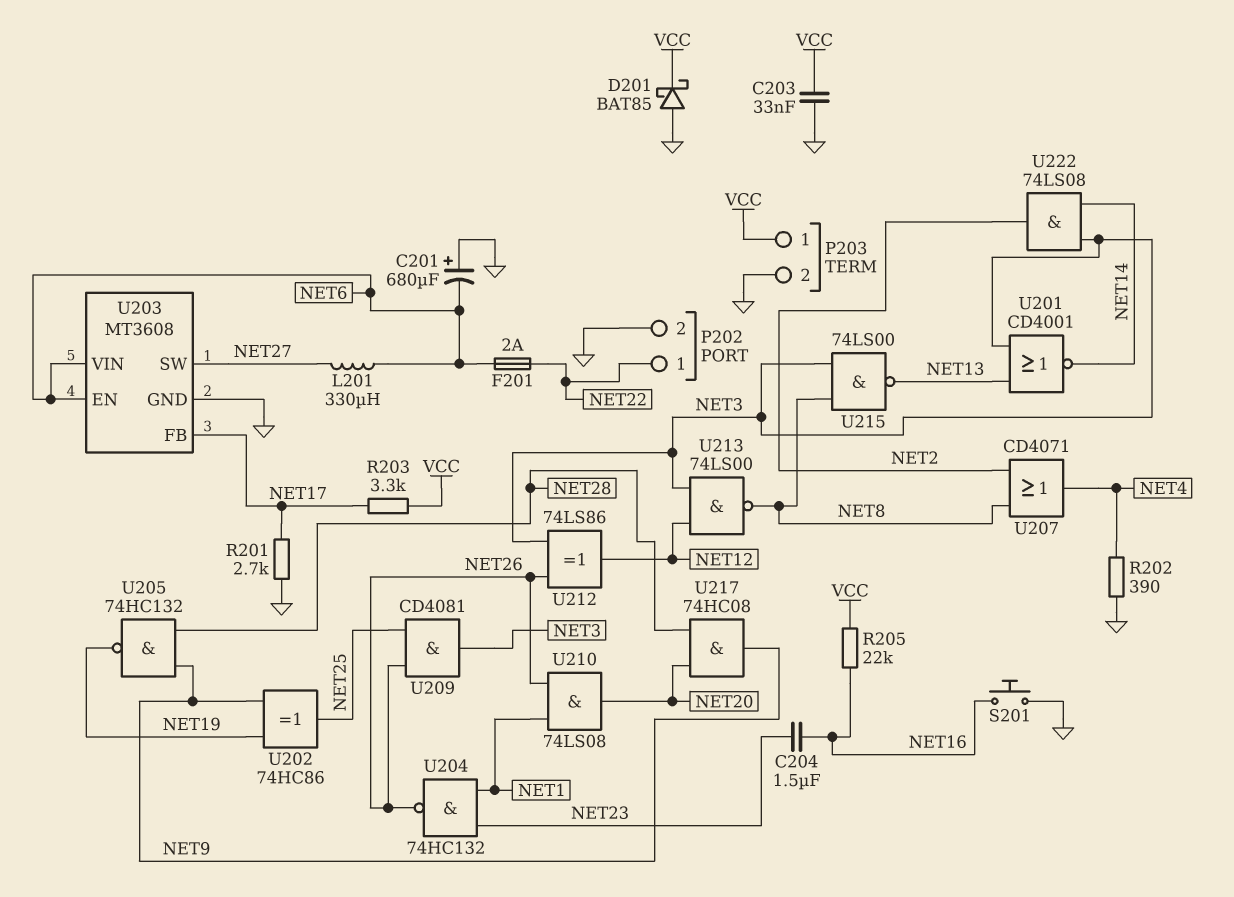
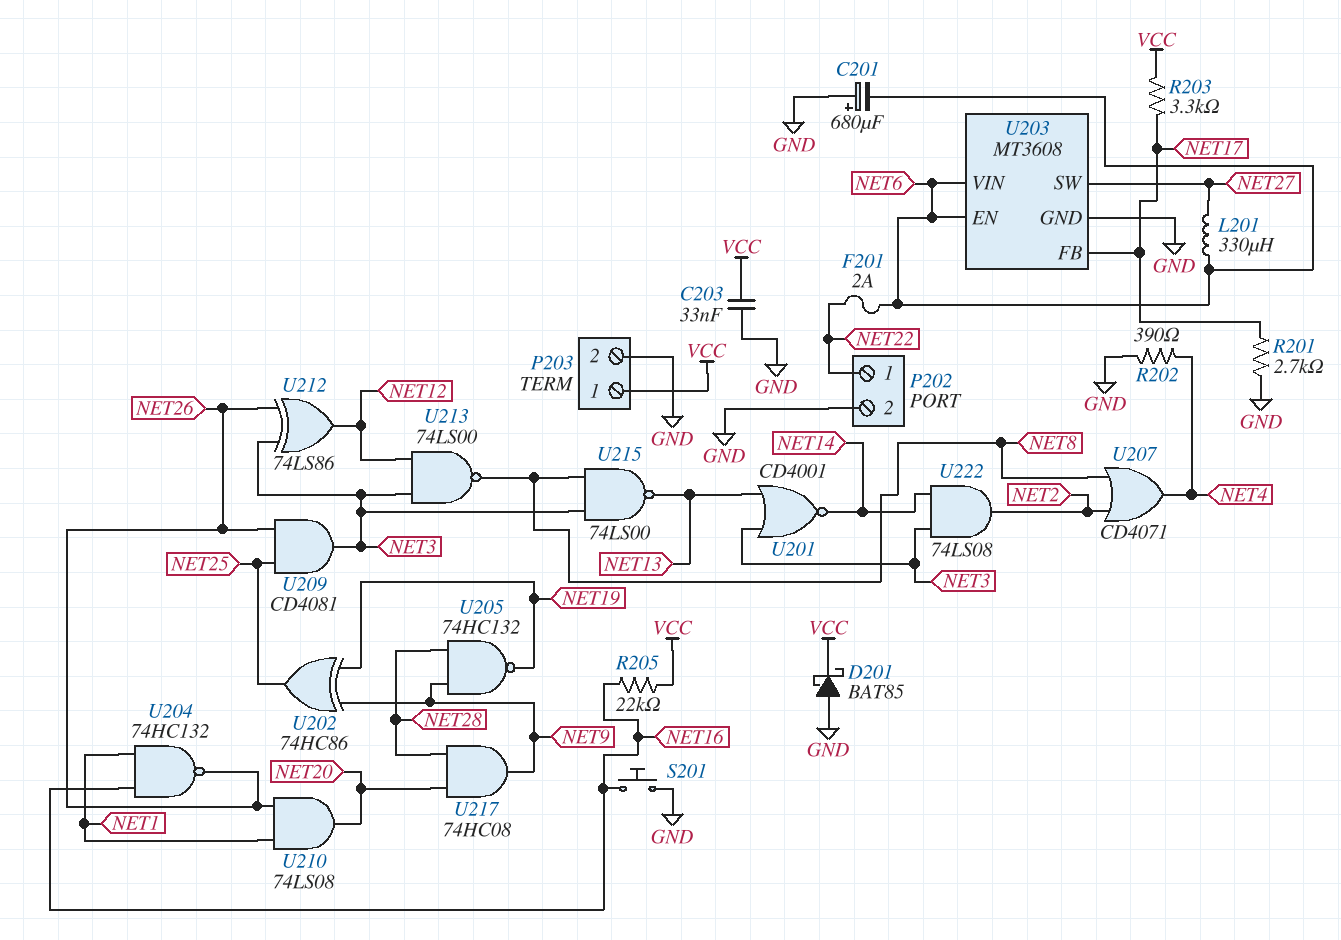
C204: 1.5uF (NET16, NET23) -> none
U204: NAND 74HC132 (in NET1, in NET23, out NET26) -> NAND 74HC132 (in NET1, in NET16, out NET26)

